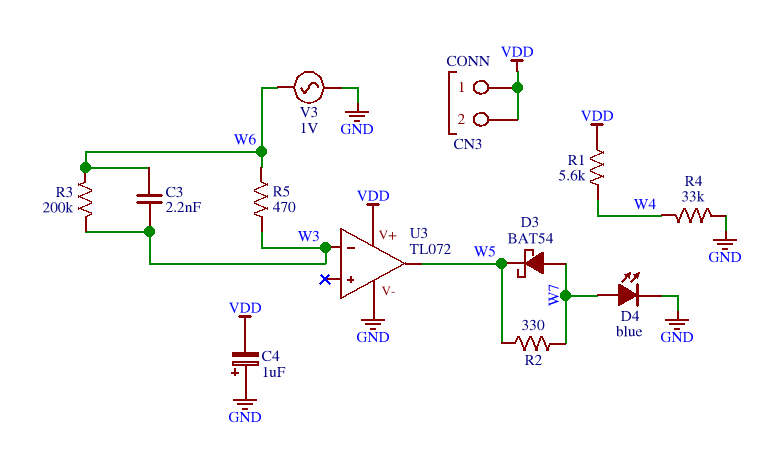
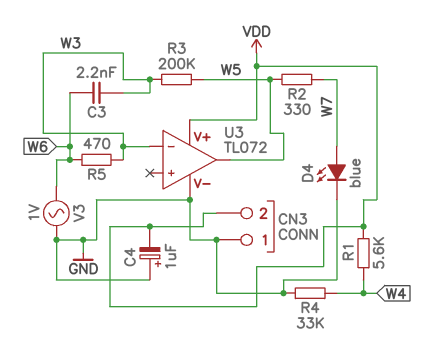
CN3 pin 1: VDD -> GND
D3: schottky BAT54 (A W7, K W5) -> none
R3: 200k (W3, W6) -> 200k (W3, W5)

